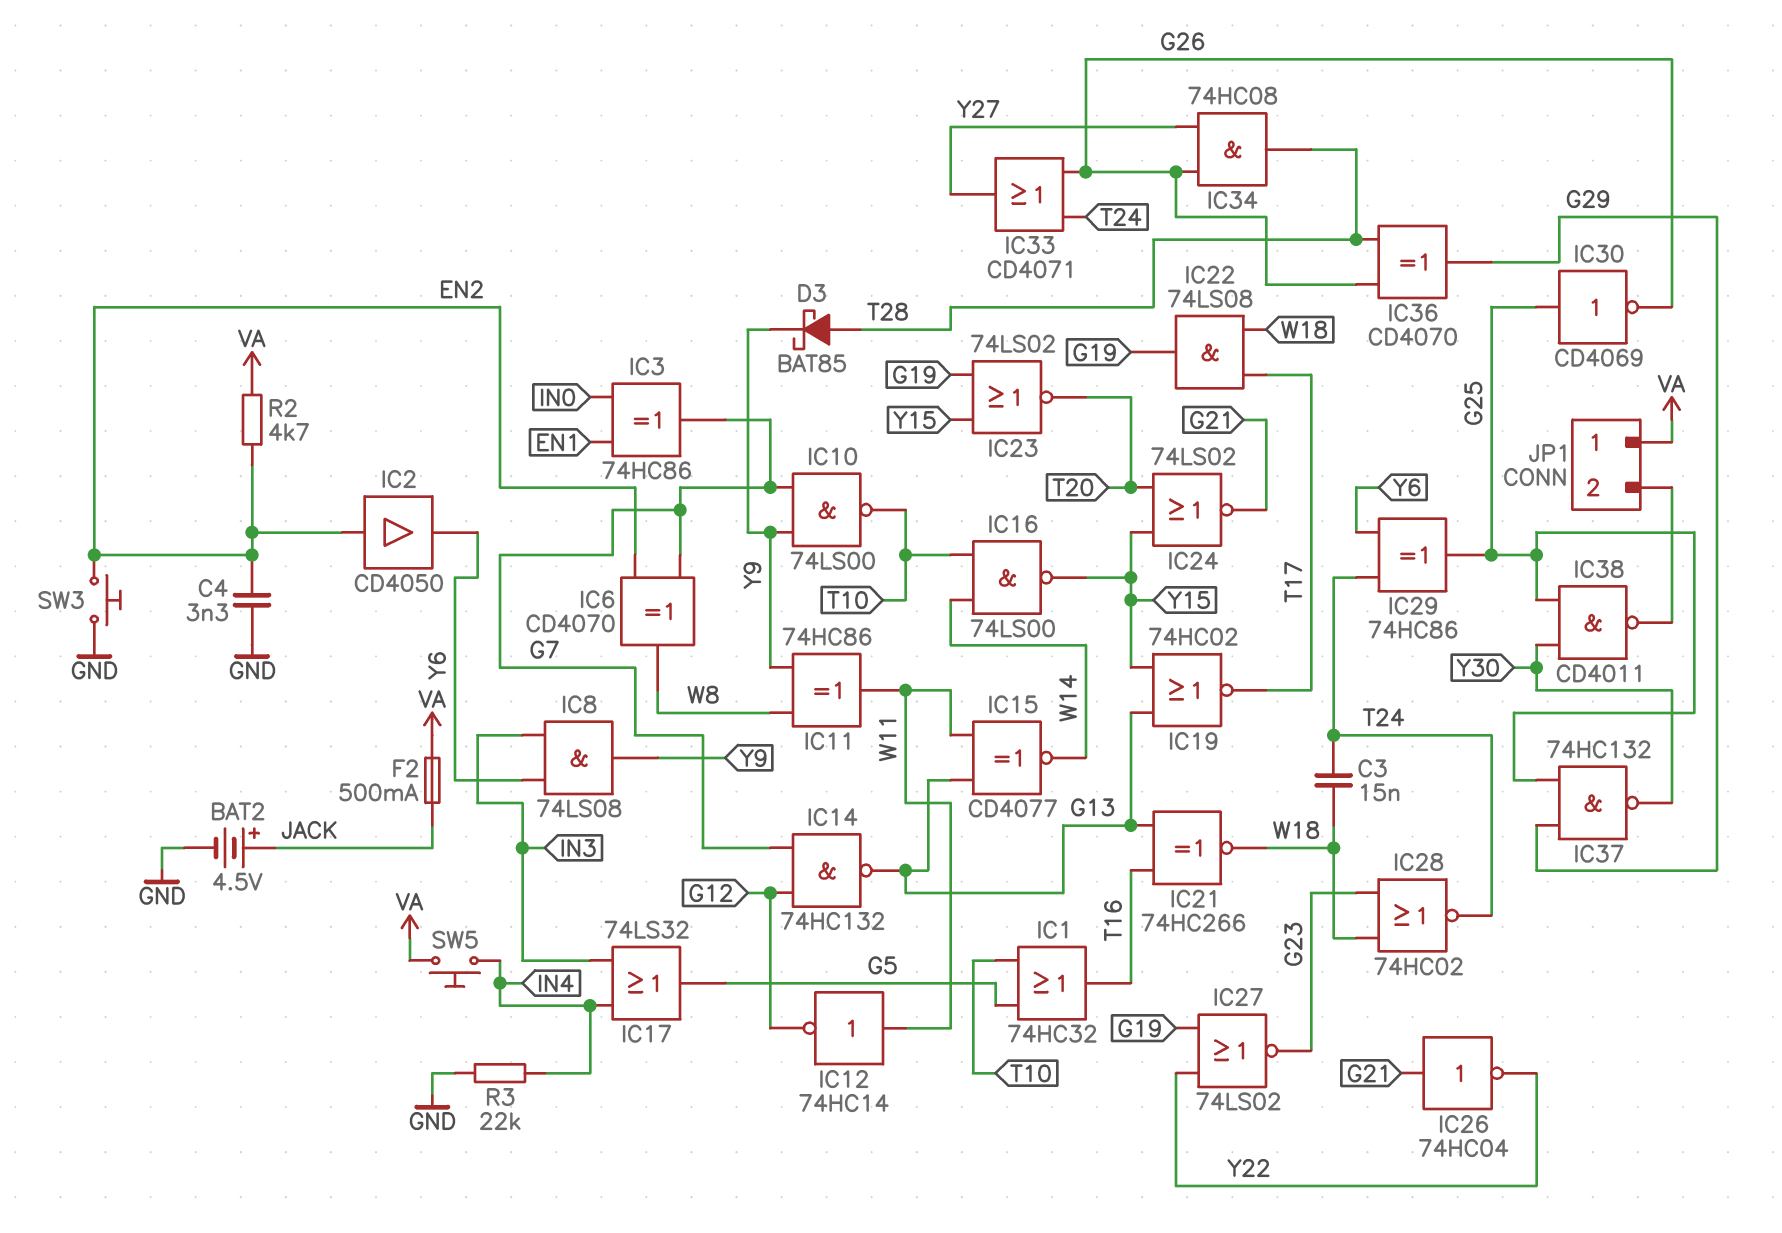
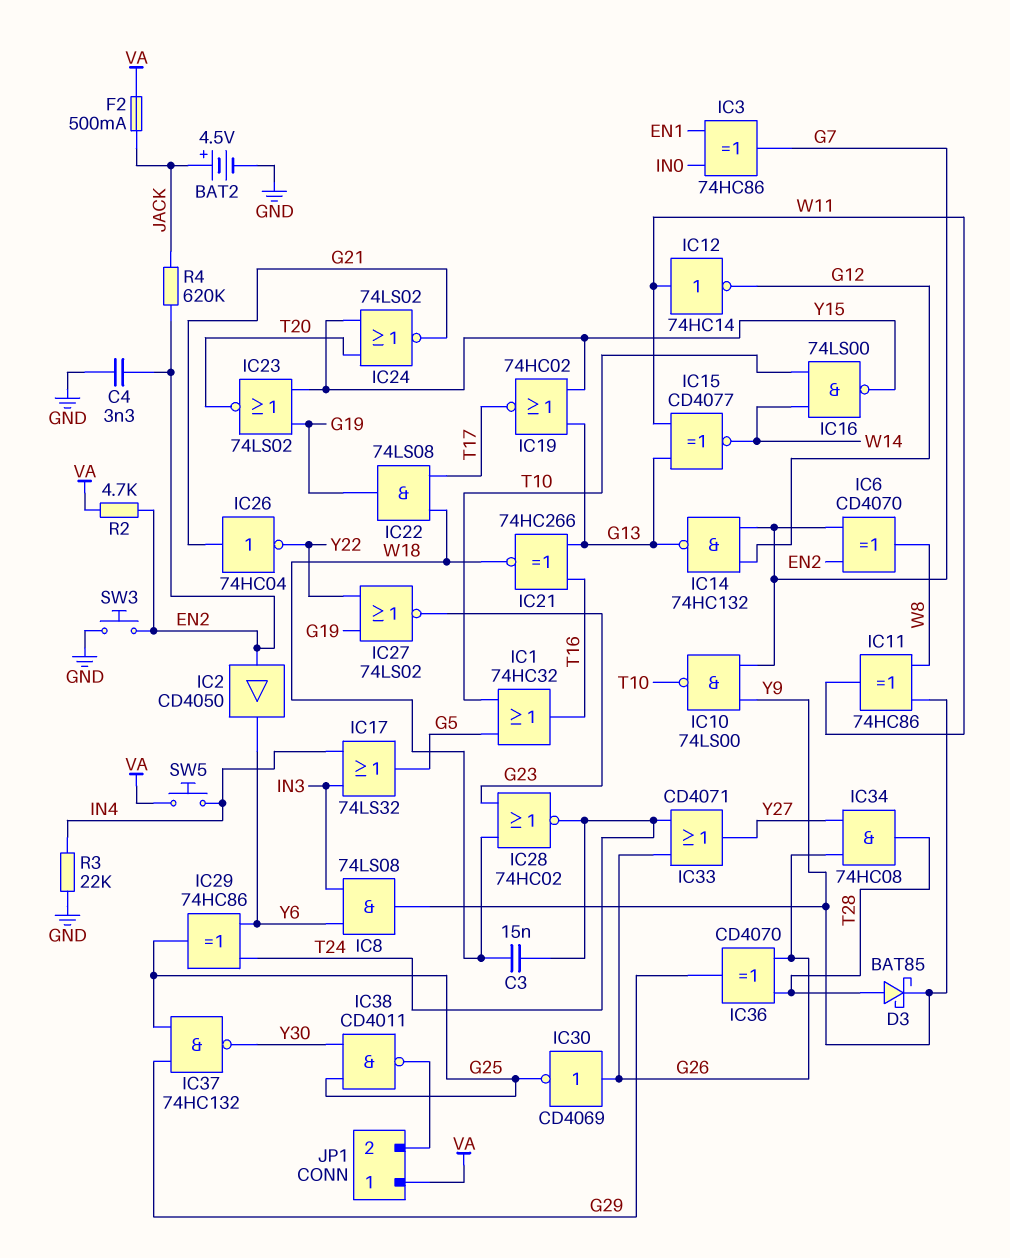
IC30: NOT CD4069 (in G25, out G26) -> NOT CD4069 (in G26, out G25)
R4: none -> 620k (EN2, JACK)

